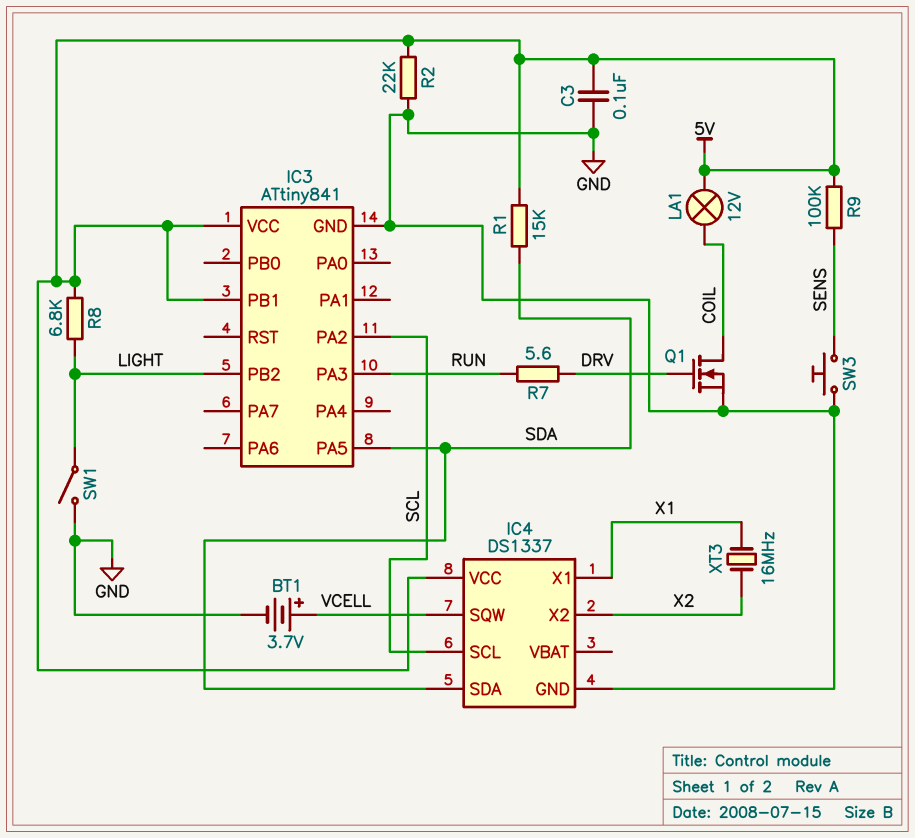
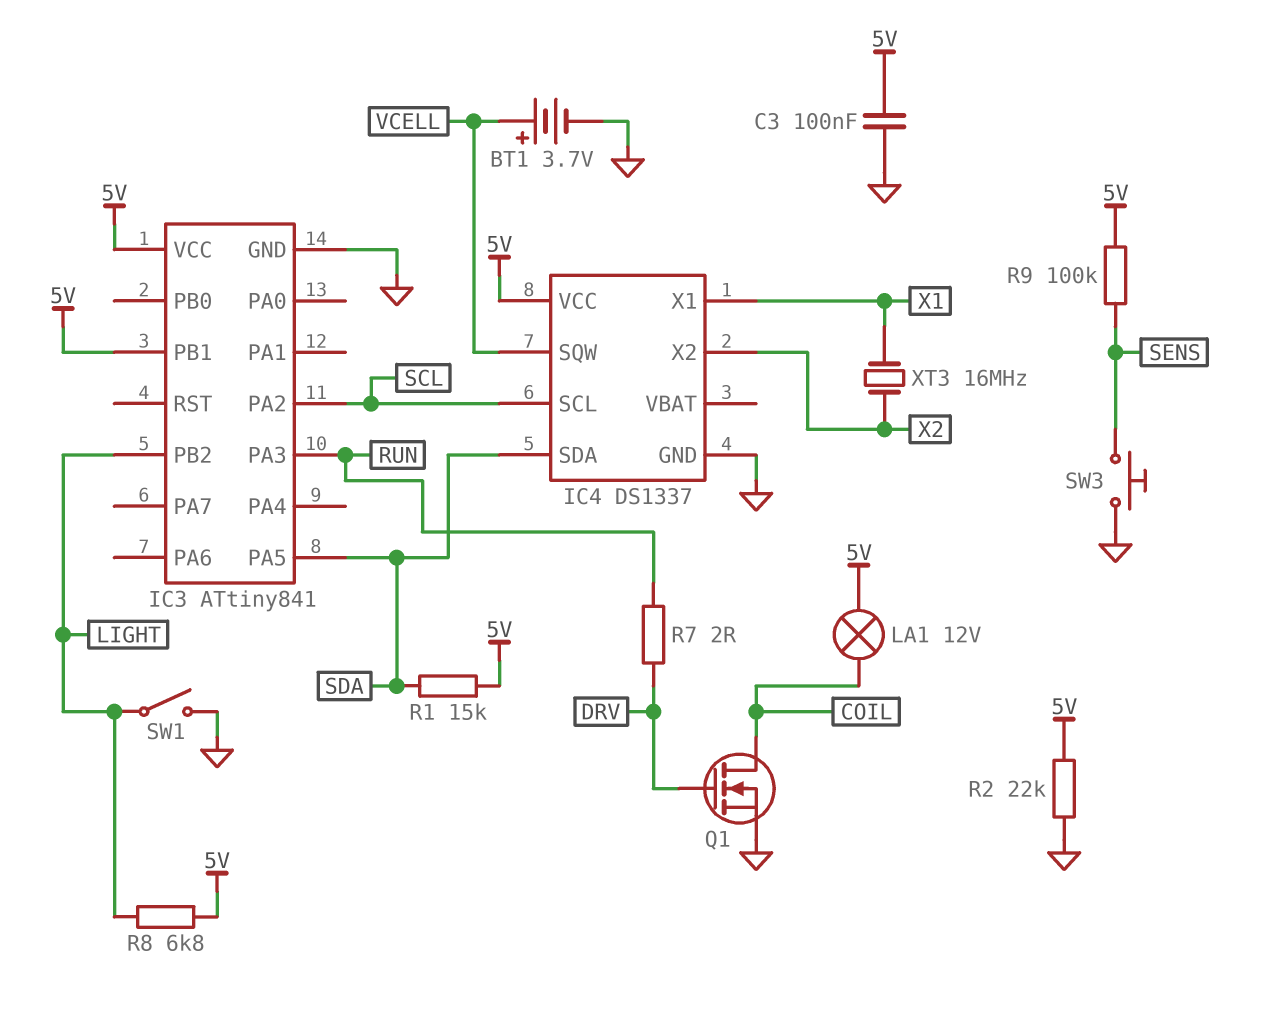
R7: 5.6 (DRV, RUN) -> 2 (DRV, RUN)

